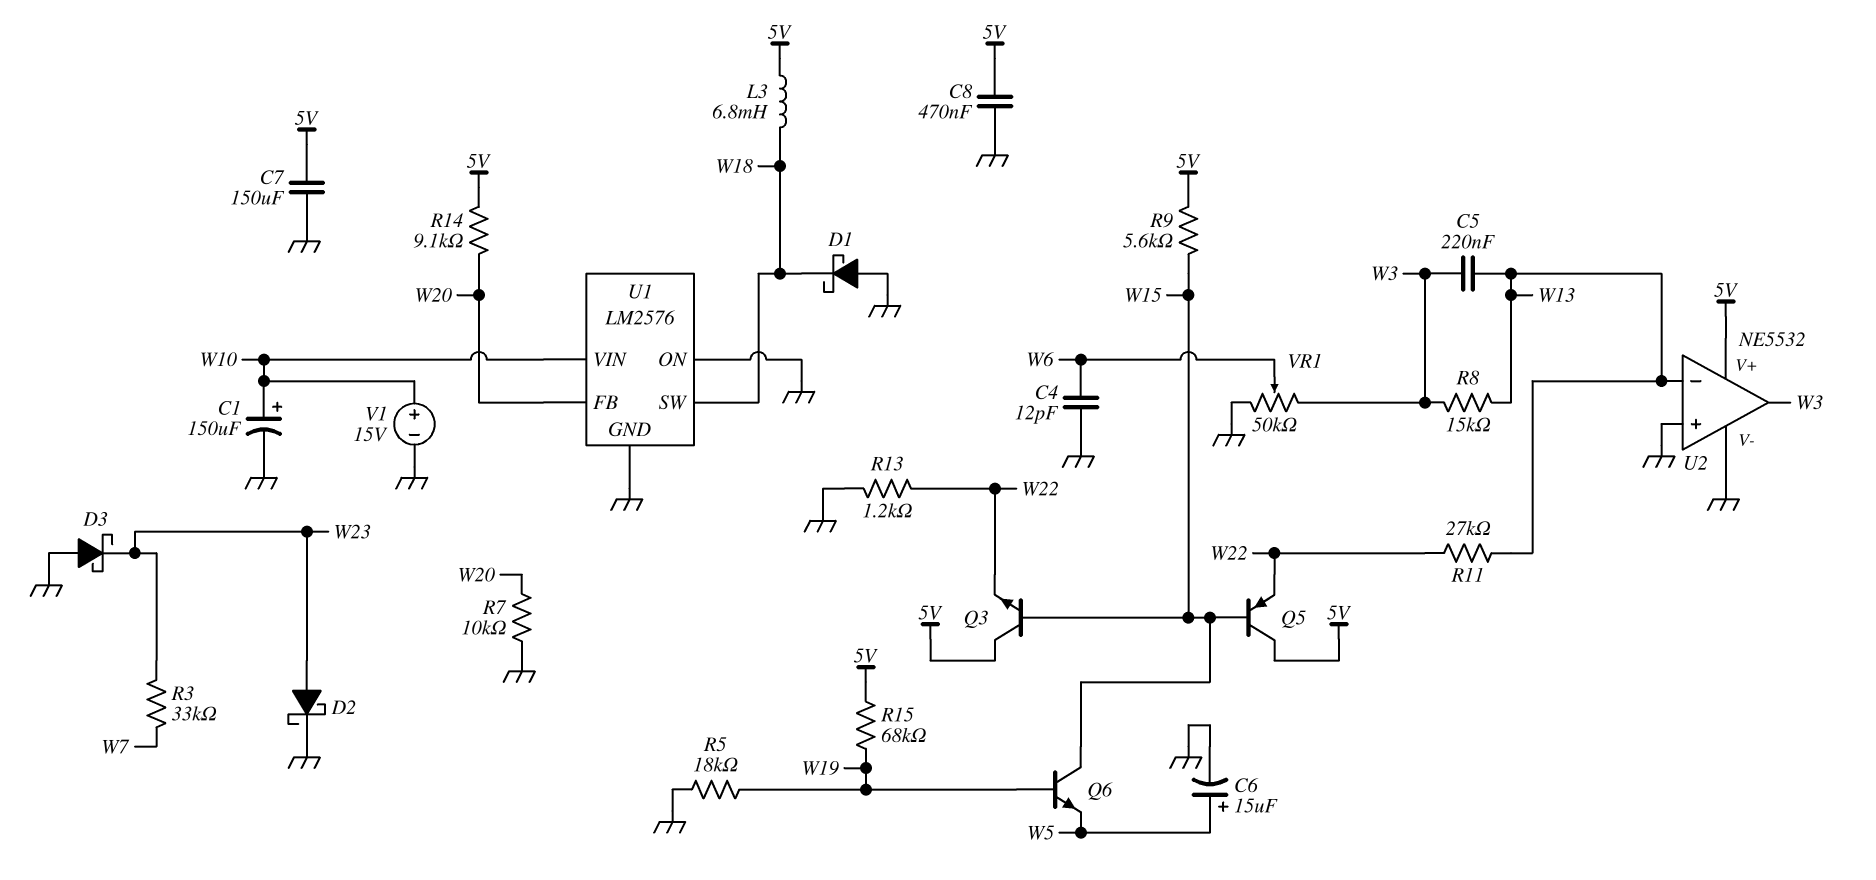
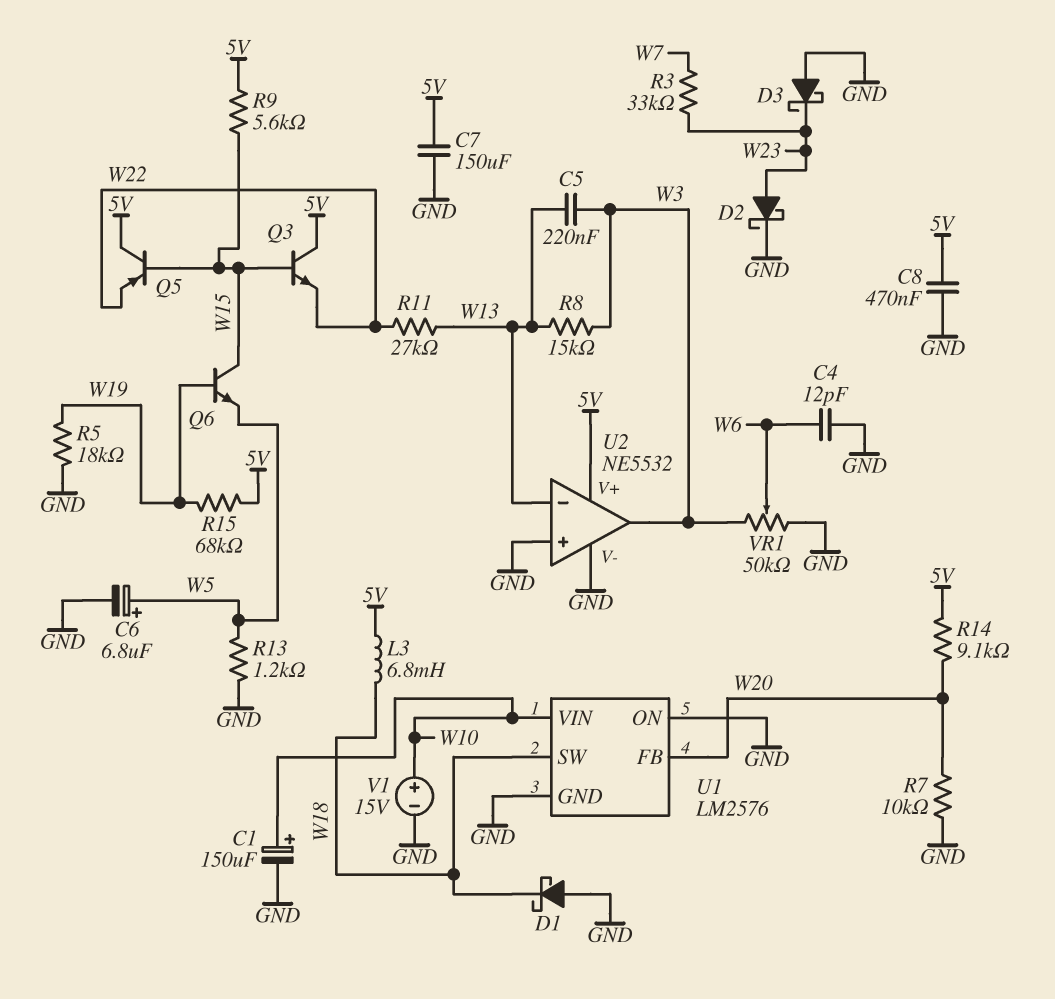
C6: 15uF (plus W5, minus GND) -> 6.8uF (plus W5, minus GND)
R13: 1.2k (GND, W22) -> 1.2k (GND, W5)

